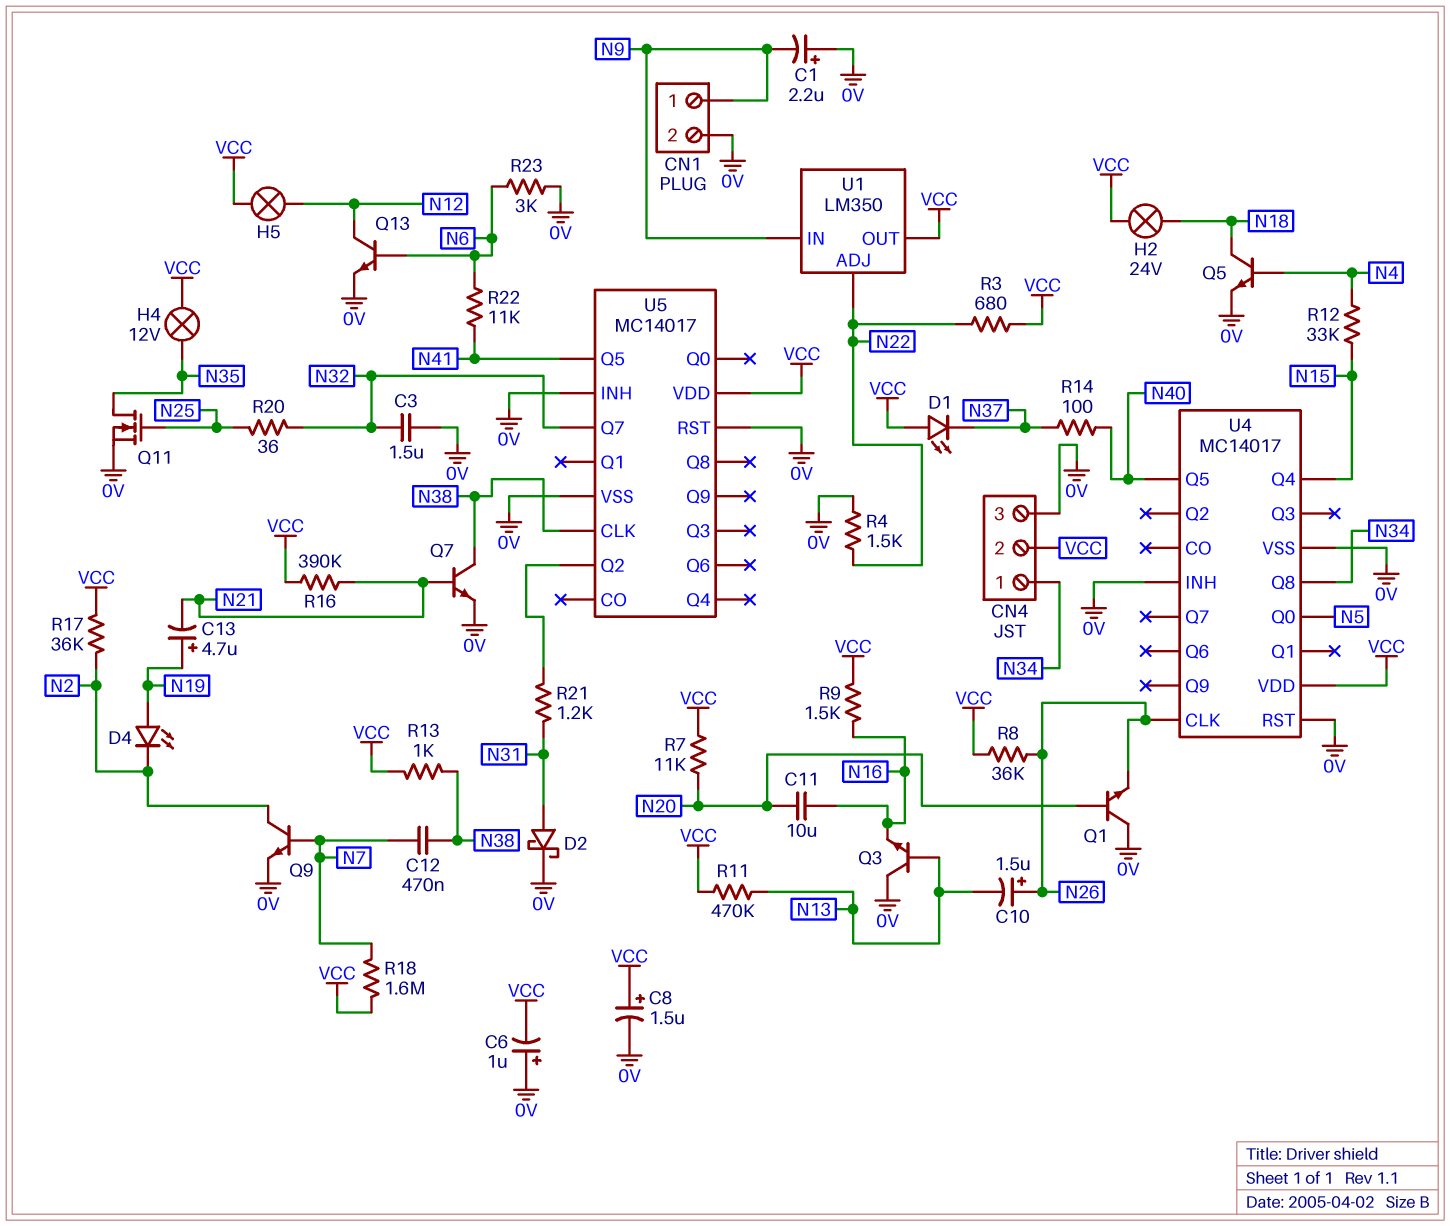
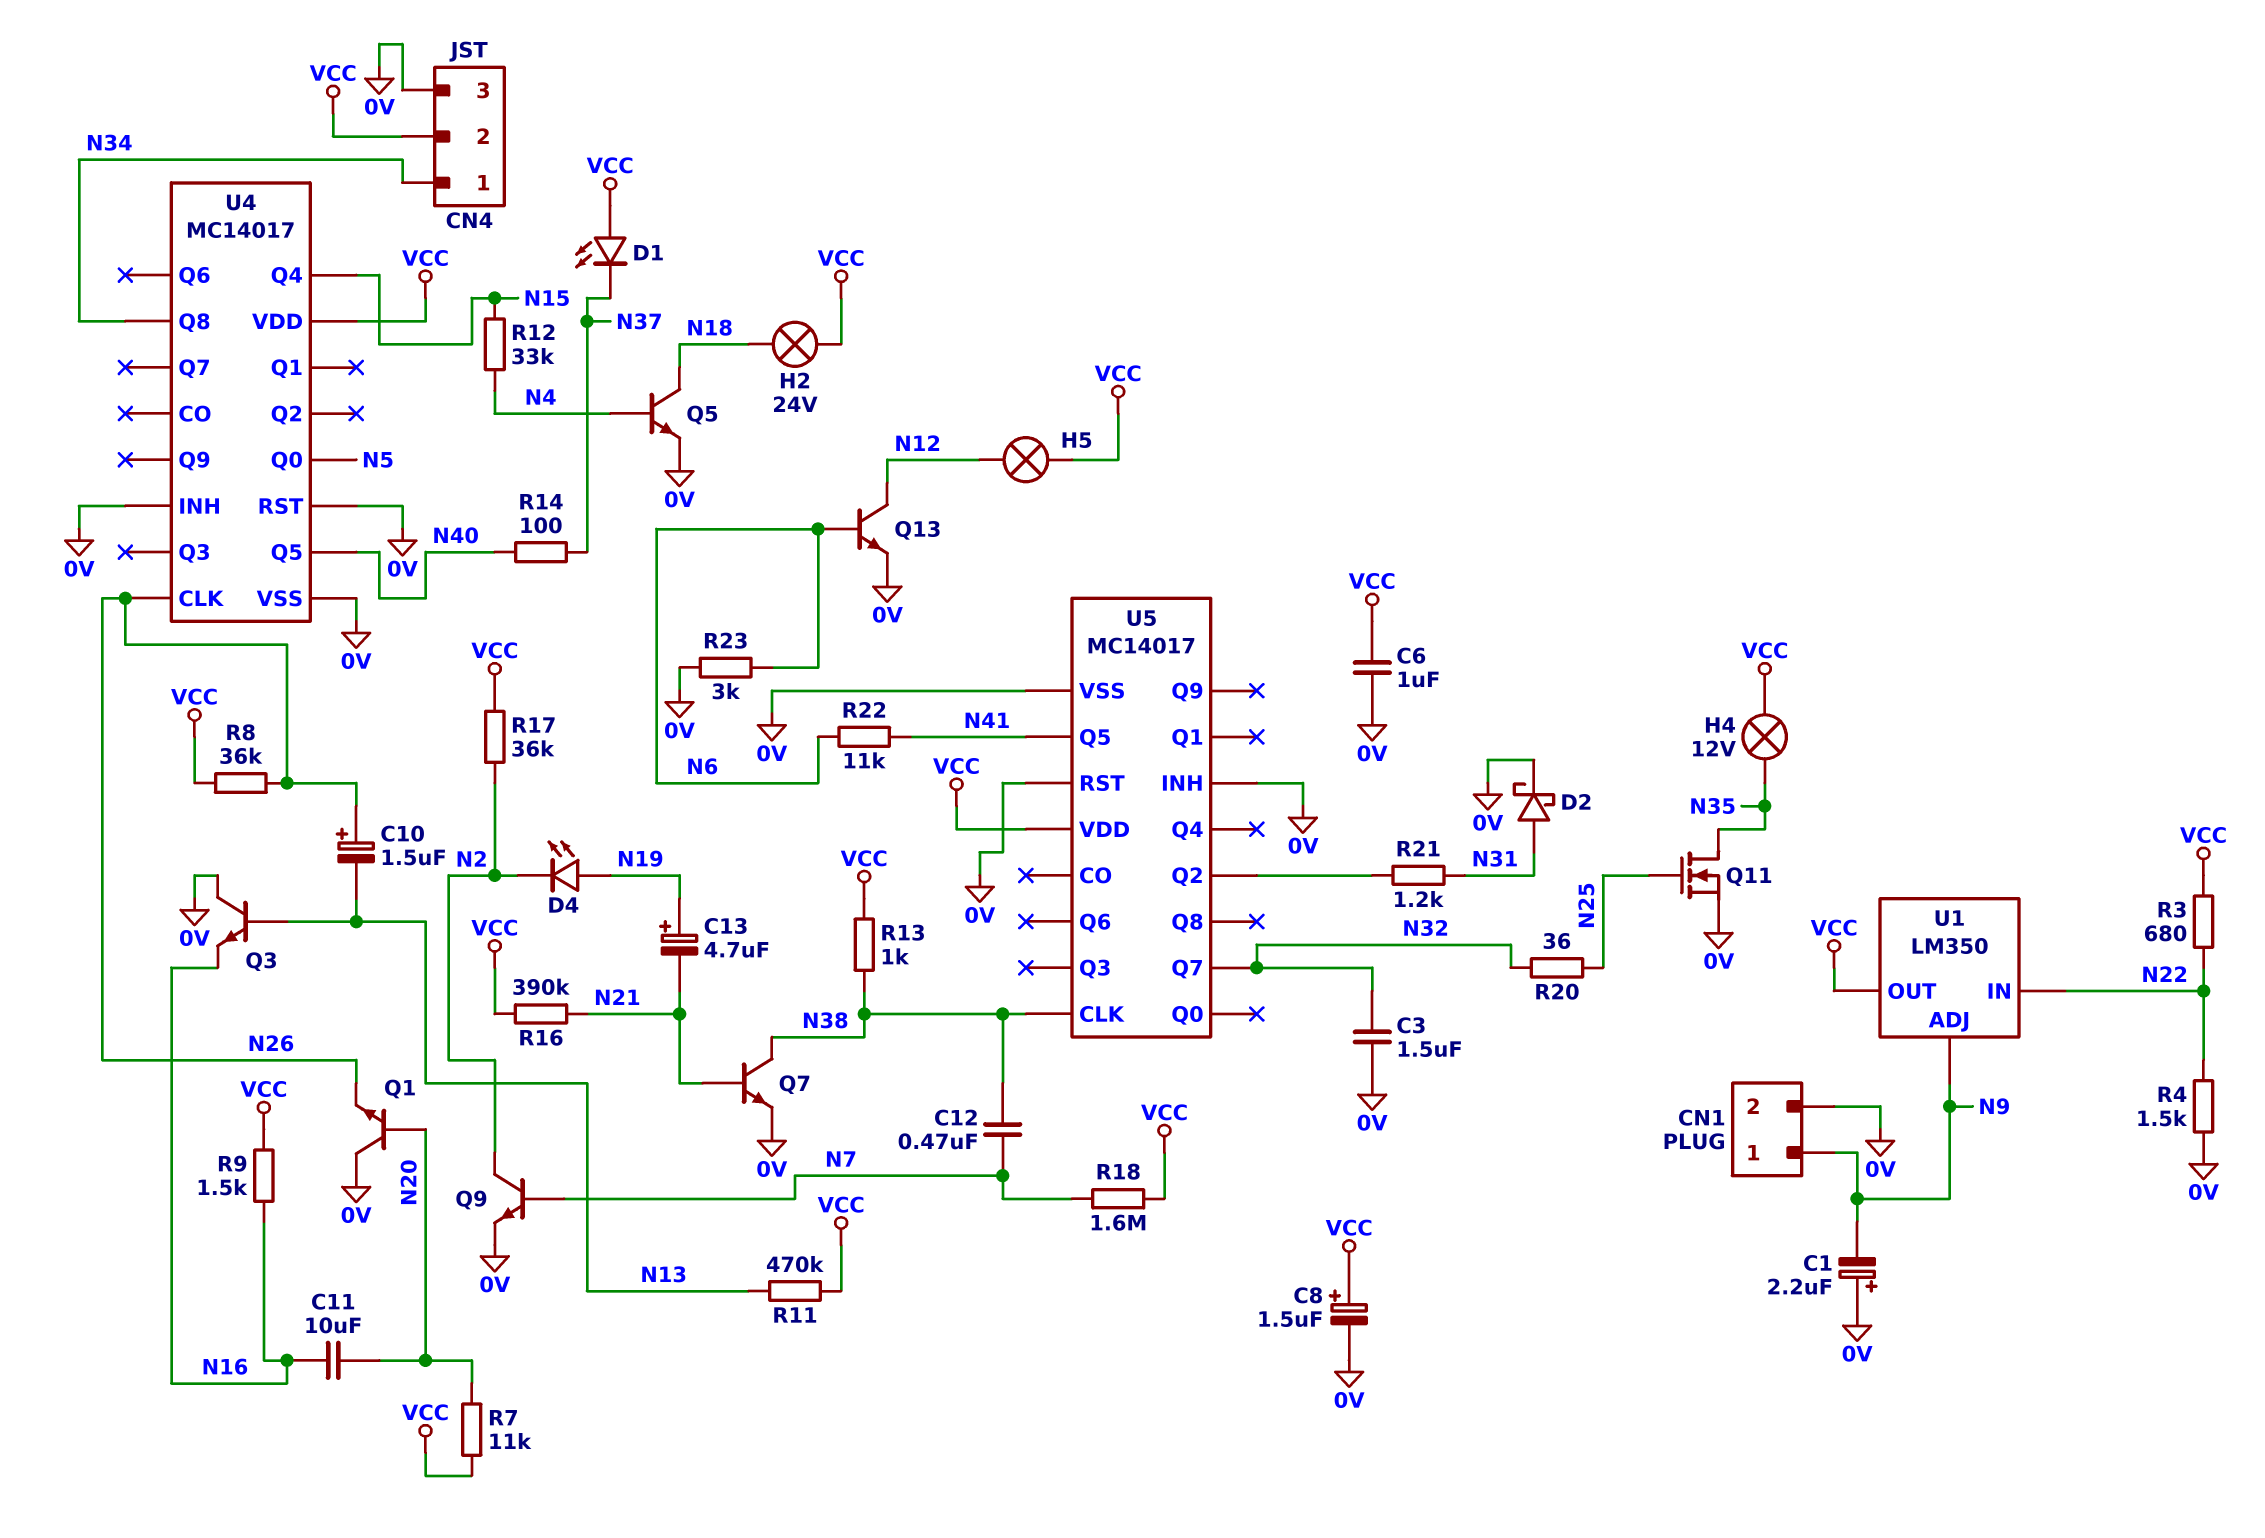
C6: 1uF (plus 0V, minus VCC) -> 1uF (0V, VCC)
U1 pin ADJ: N22 -> N9
U1 pin IN: N9 -> N22

